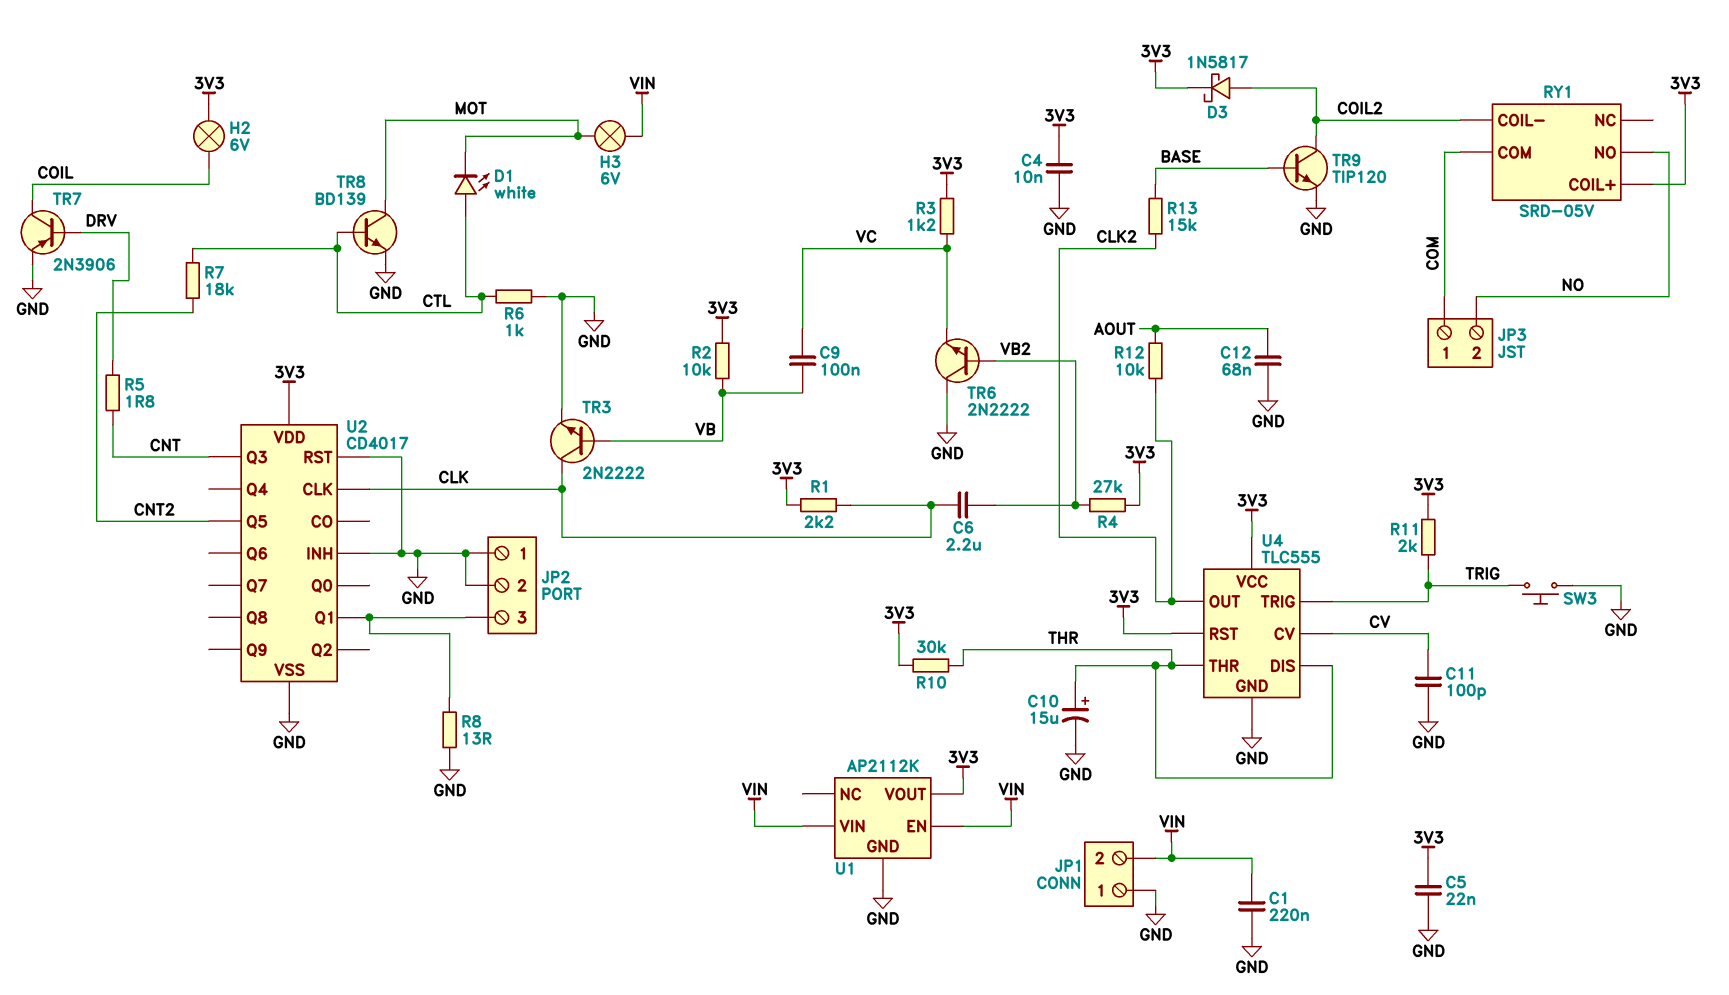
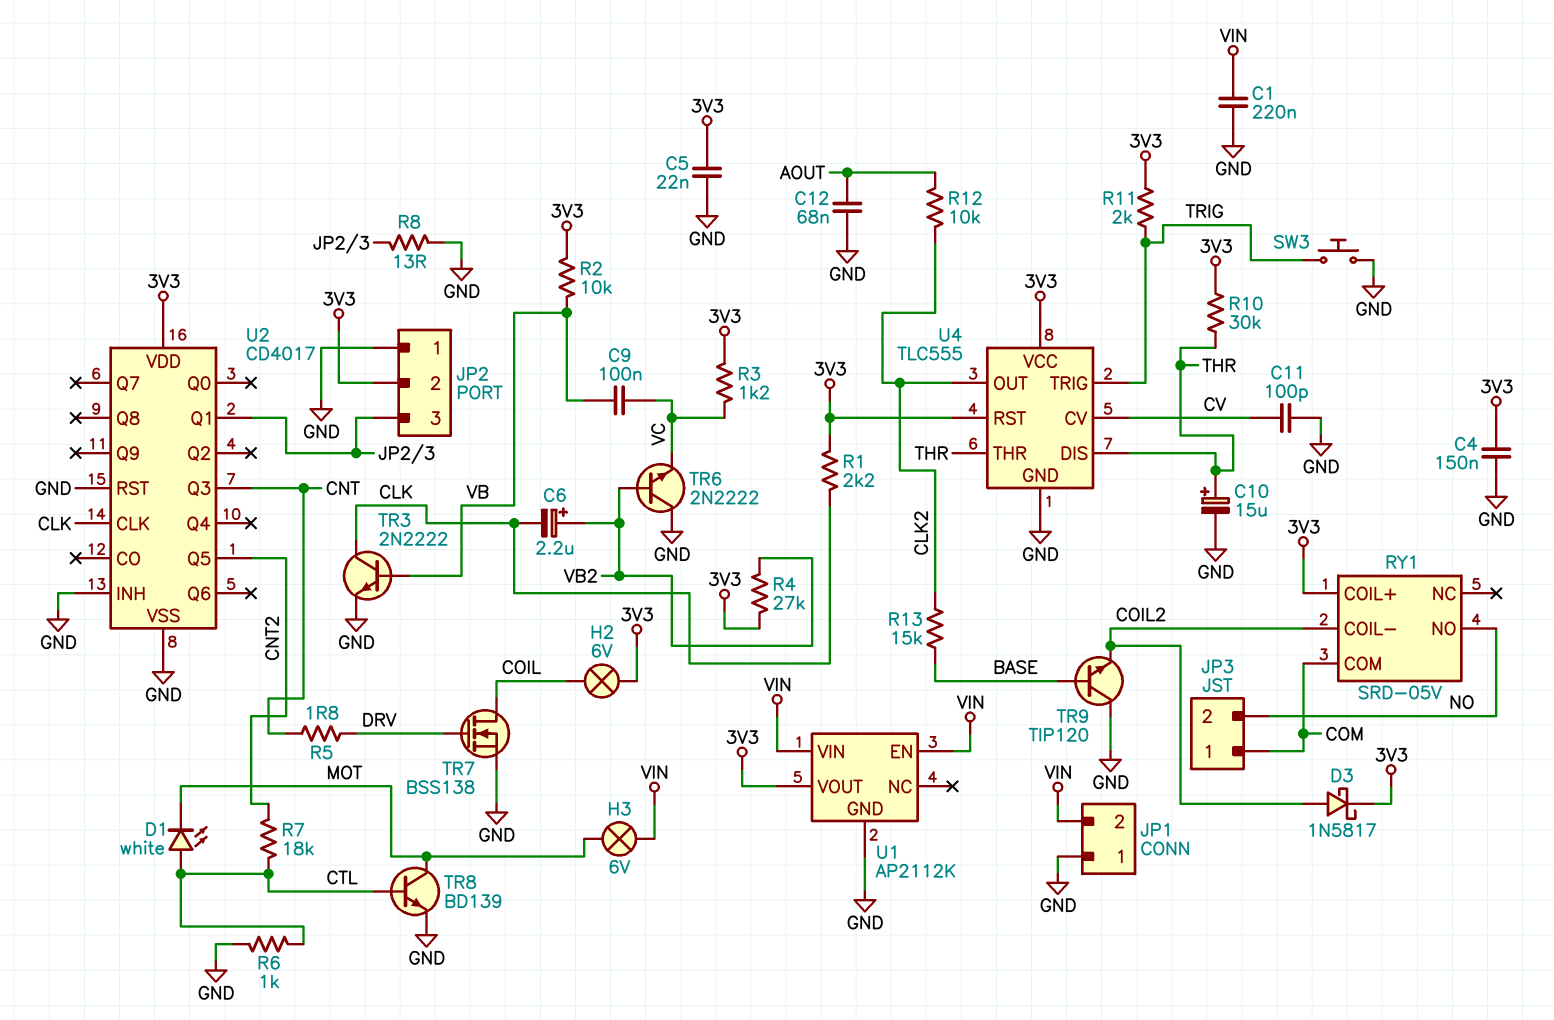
C4: 10nF (3V3, GND) -> 150nF (3V3, GND)
C6: 2.2uF (CLK, VB2) -> 2.2uF (plus VB2, minus CLK)
JP2 pin 2: GND -> 3V3
TR7: PNP 2N3906 (B DRV, C COIL, E GND) -> NMOS BSS138 (G DRV, D COIL, S GND)
TR9: NPN TIP120 (B BASE, C COIL2, E GND) -> NPN TIP120 (B BASE, C GND, E COIL2)

